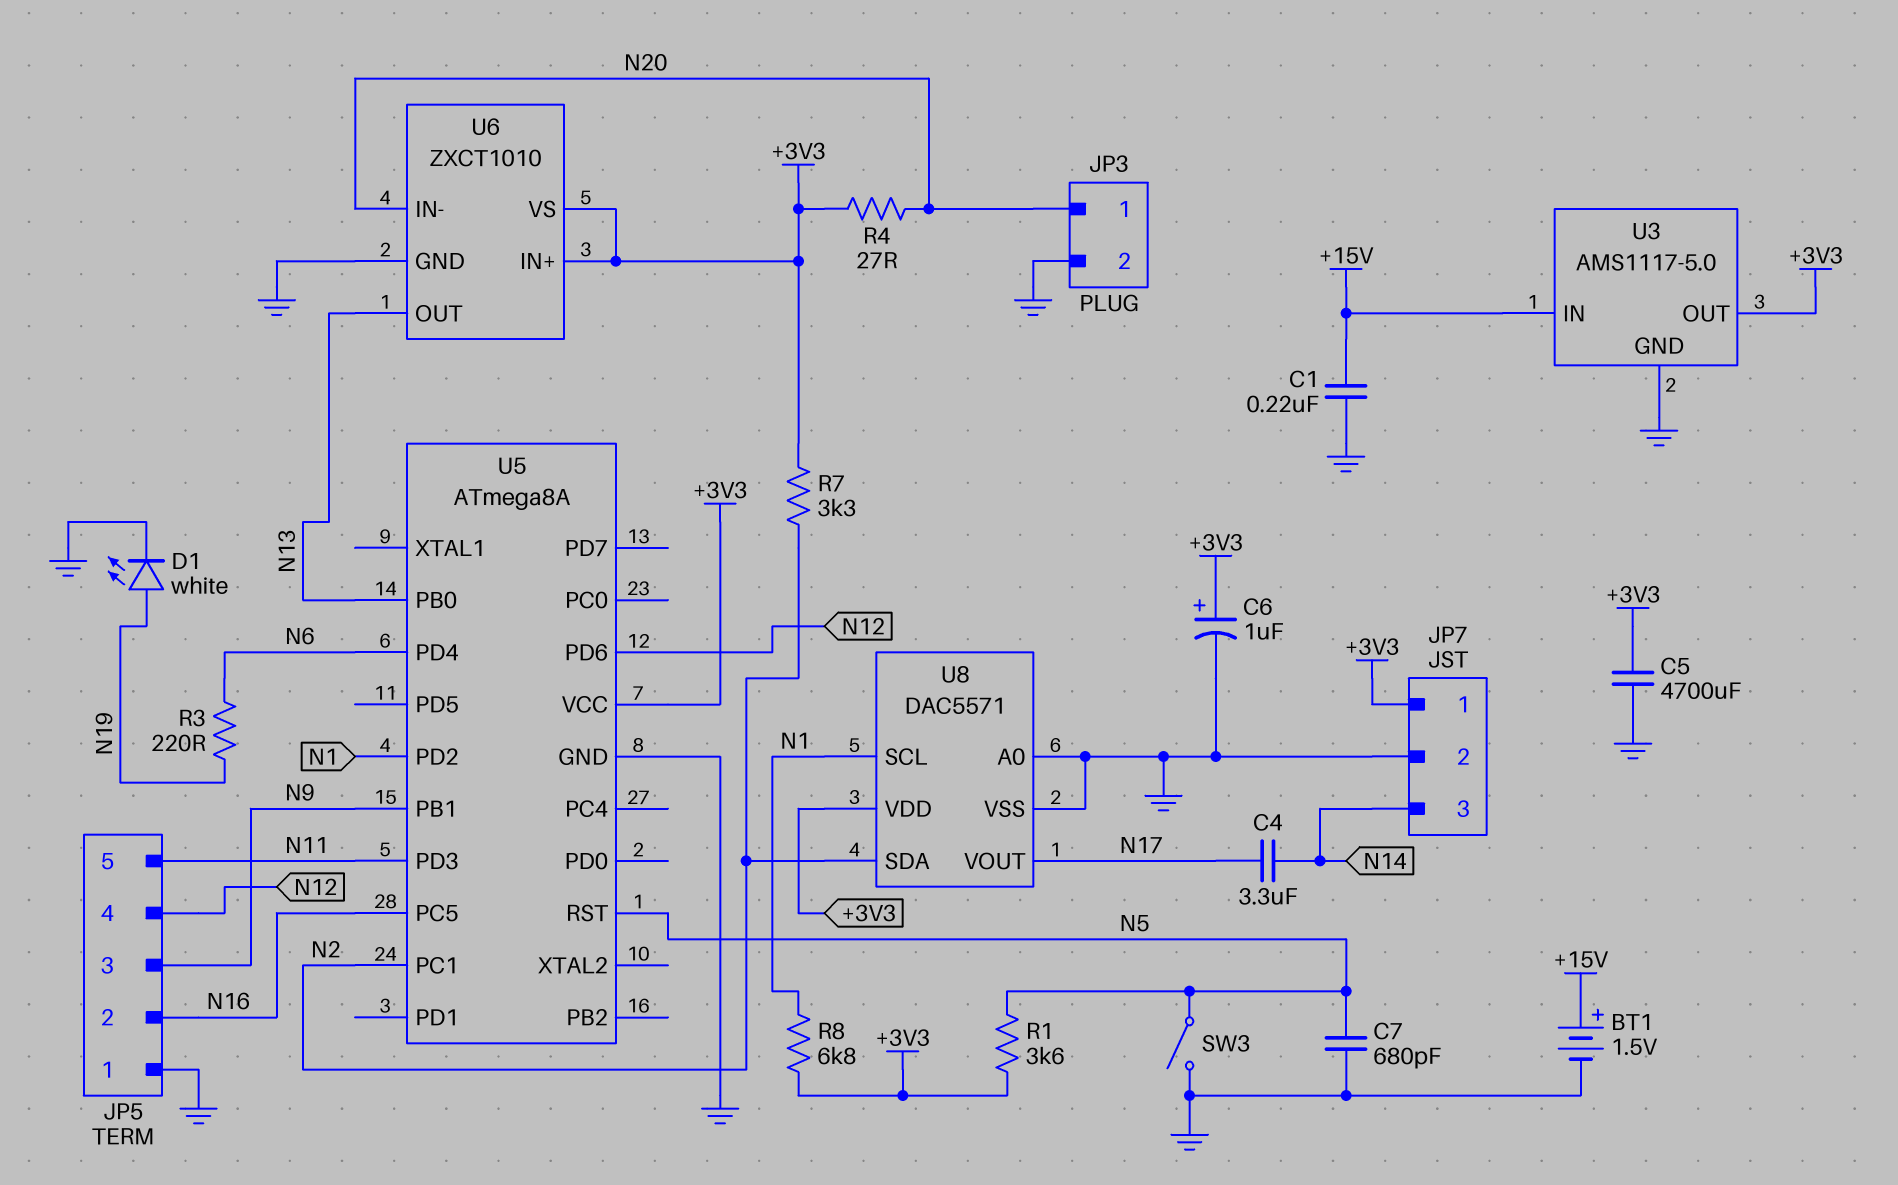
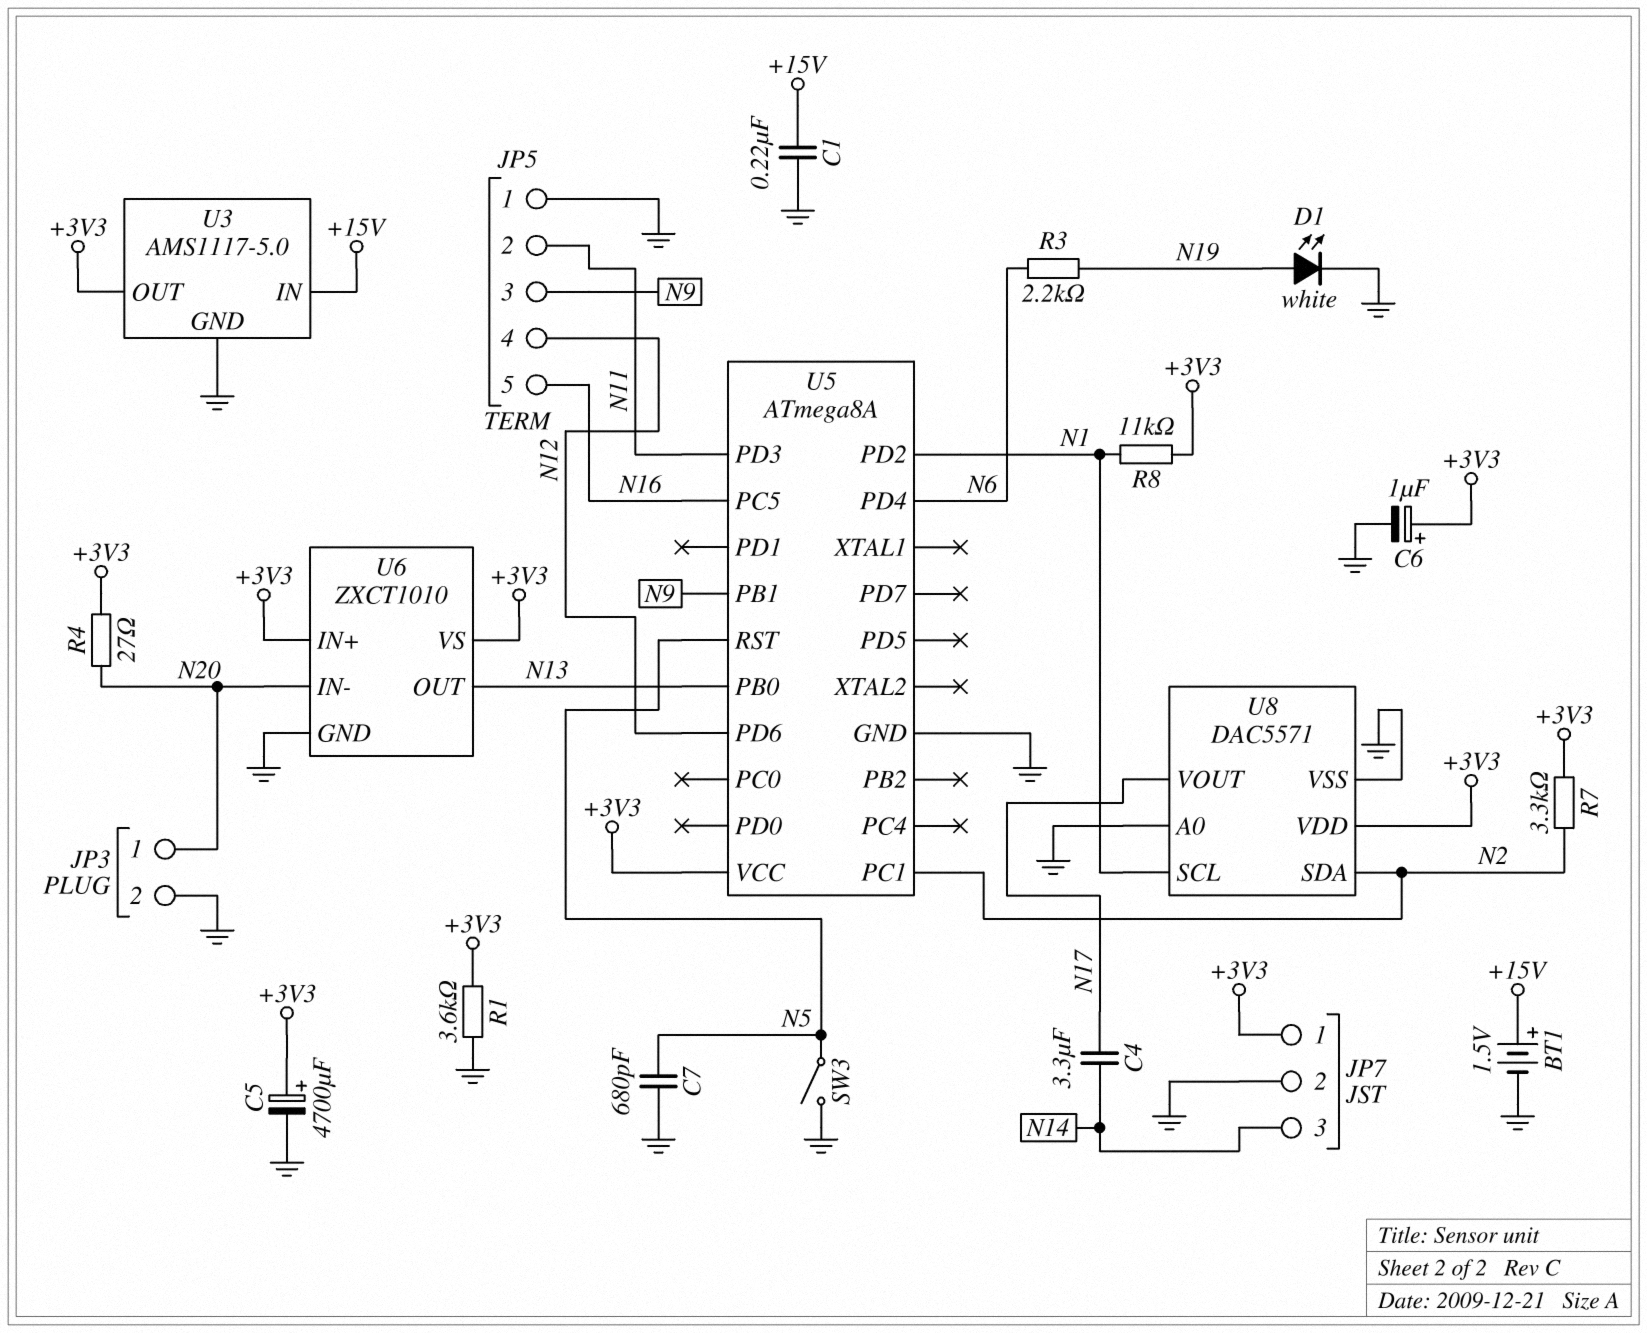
C5: 4700uF (+3V3, GND) -> 4700uF (plus +3V3, minus GND)
JP5 pin 2: N16 -> N11
JP5 pin 5: N11 -> N16
R1: 3.6k (+3V3, N5) -> 3.6k (+3V3, GND)
R3: 220 (N6, N19) -> 2.2k (N6, N19)
R8: 6.8k (+3V3, N1) -> 11k (+3V3, N1)

